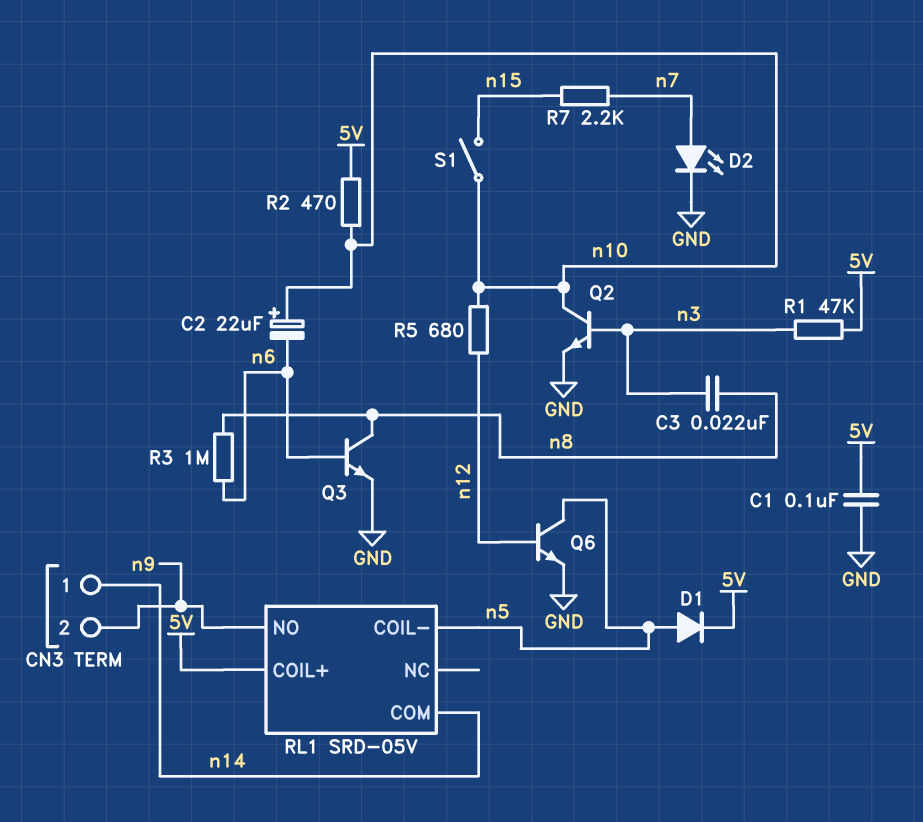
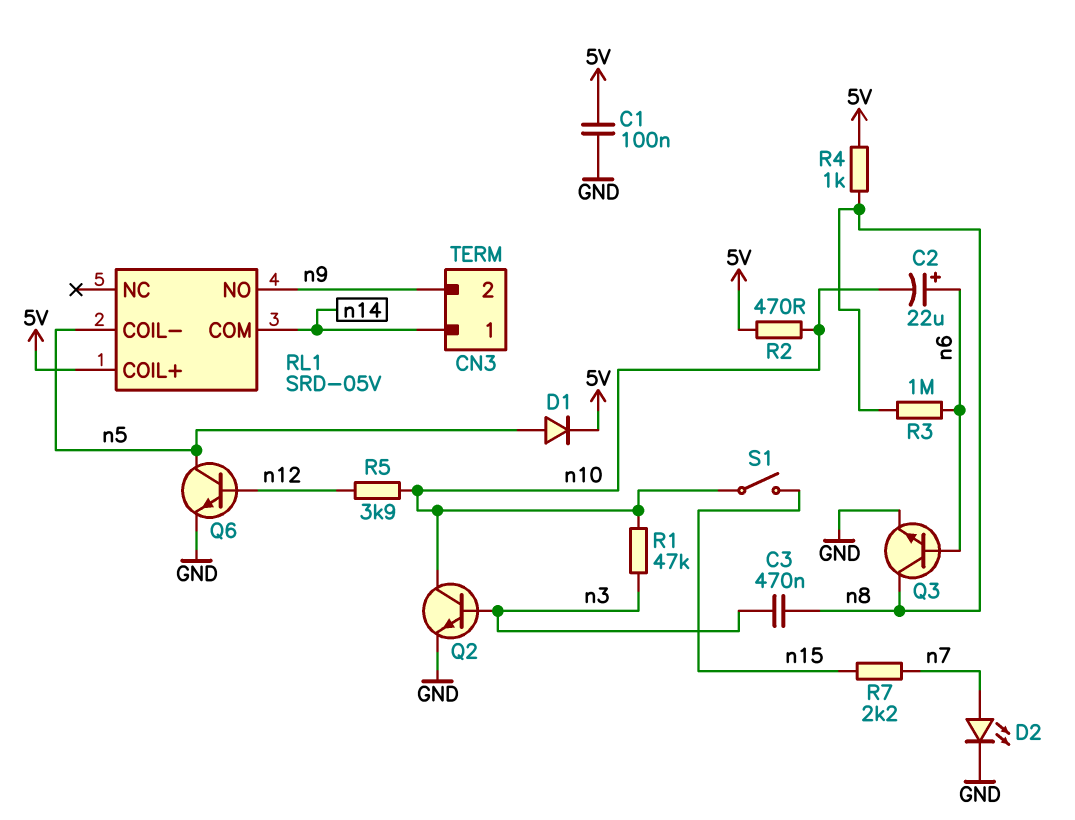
C2: 22uF (plus n10, minus n6) -> 22uF (plus n6, minus n10)
C3: 22nF (n3, n8) -> 470nF (n3, n8)
R1: 47k (5V, n3) -> 47k (n3, n10)
R4: none -> 1k (5V, n8)
R5: 680 (n10, n12) -> 3.9k (n10, n12)

